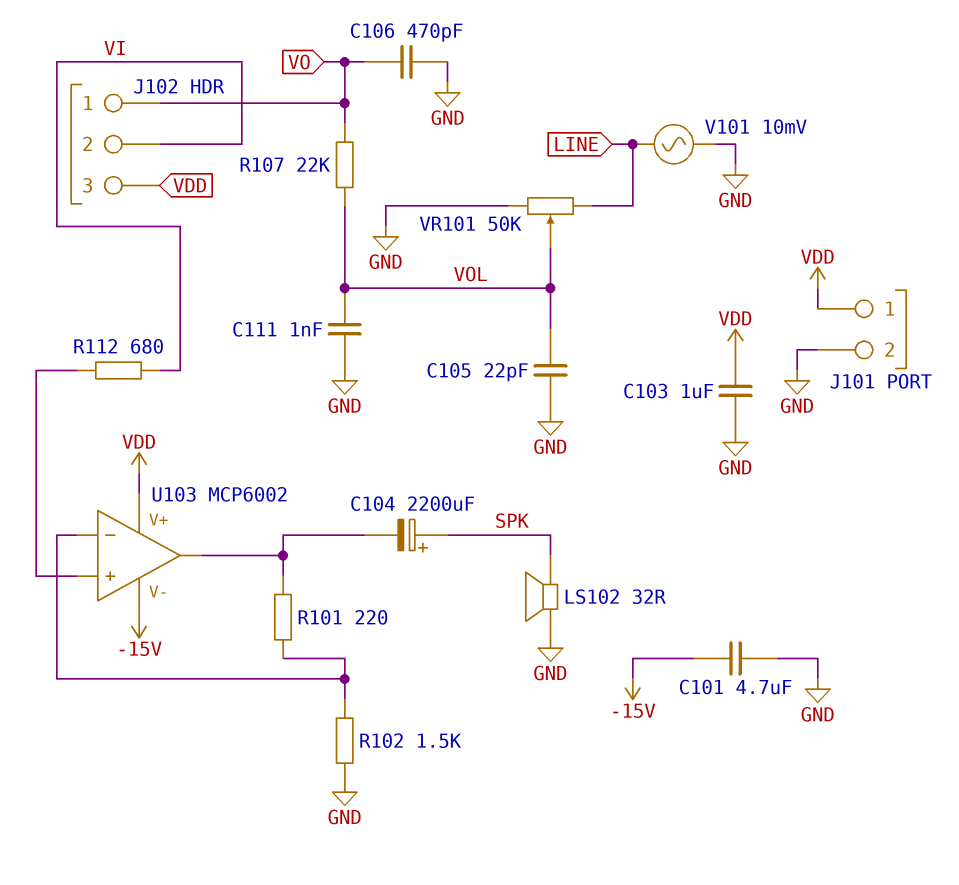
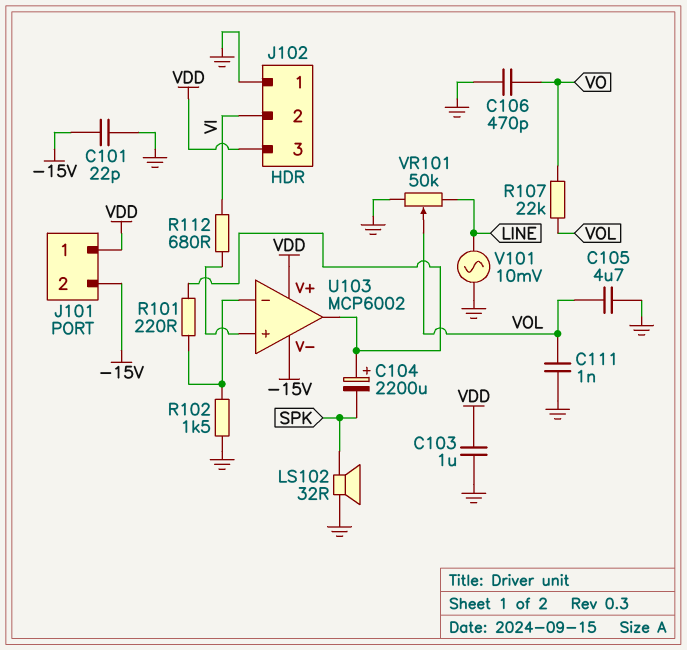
C101: 4.7uF (-15V, GND) -> 22pF (-15V, GND)
C104: 2200uF (plus SPK, minus U103/out) -> 2200uF (plus U103/out, minus SPK)
C105: 22pF (GND, VOL) -> 4.7uF (GND, VOL)
J101 pin 2: GND -> -15V
J102 pin 1: VO -> GND

